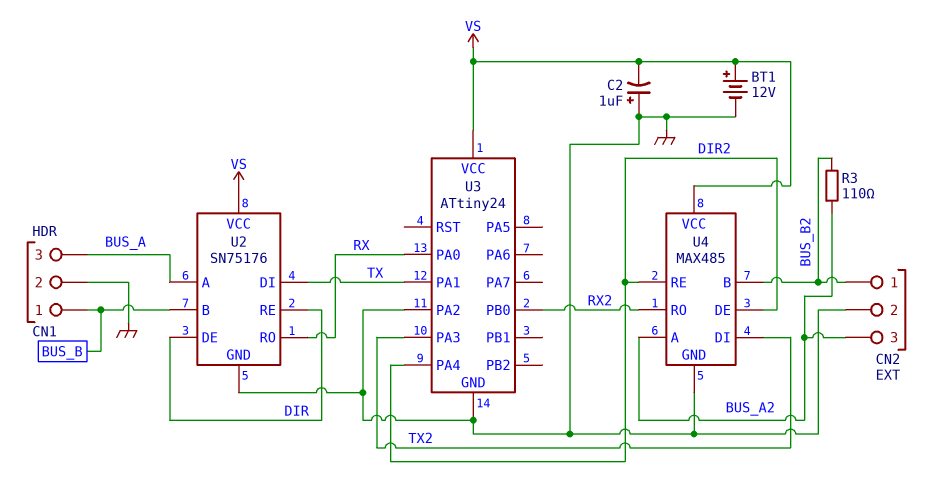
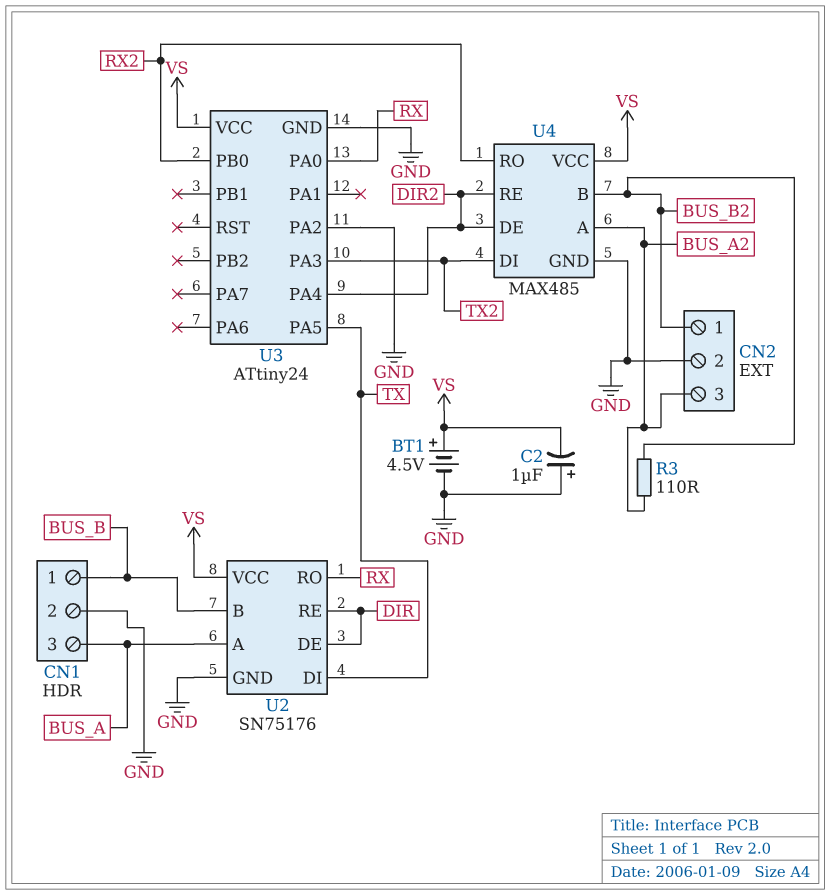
BT1: 12V (plus VS, minus GND) -> 4.5V (plus VS, minus GND)
U3 pin PA1: TX -> none
U3 pin PA5: none -> TX

